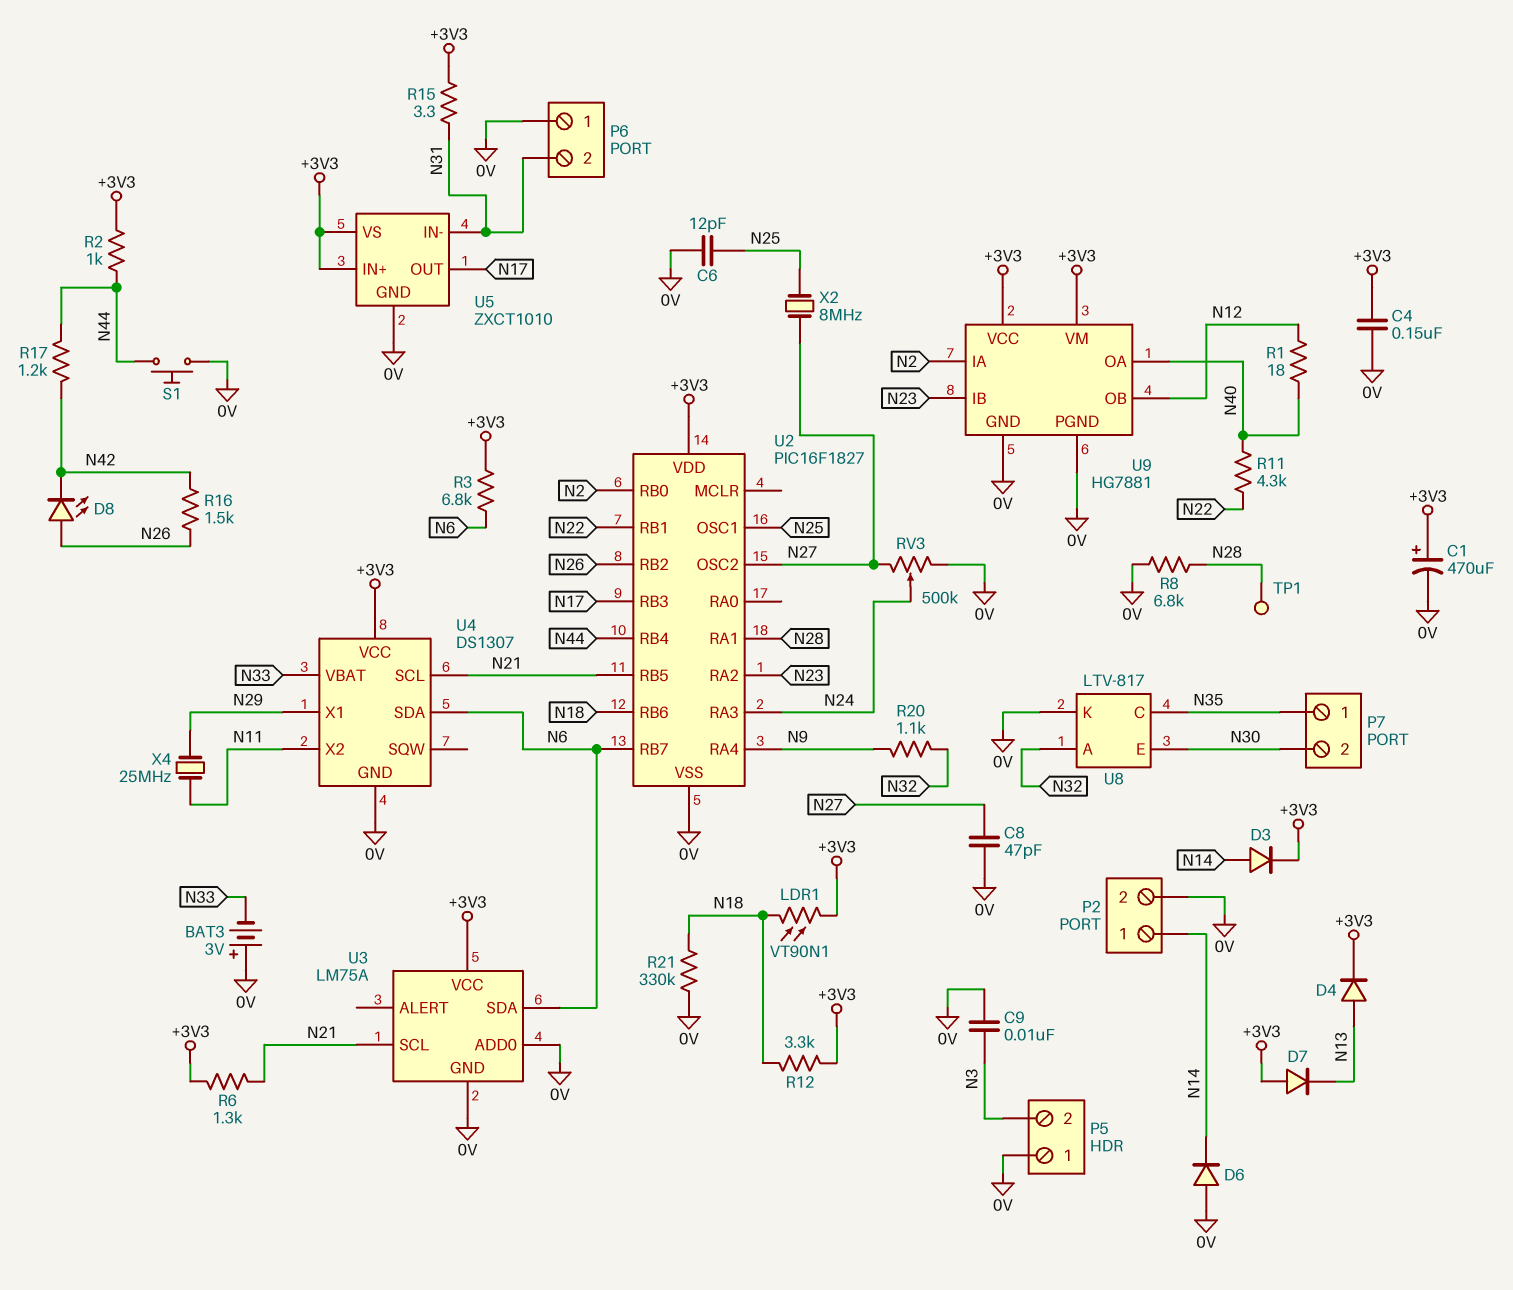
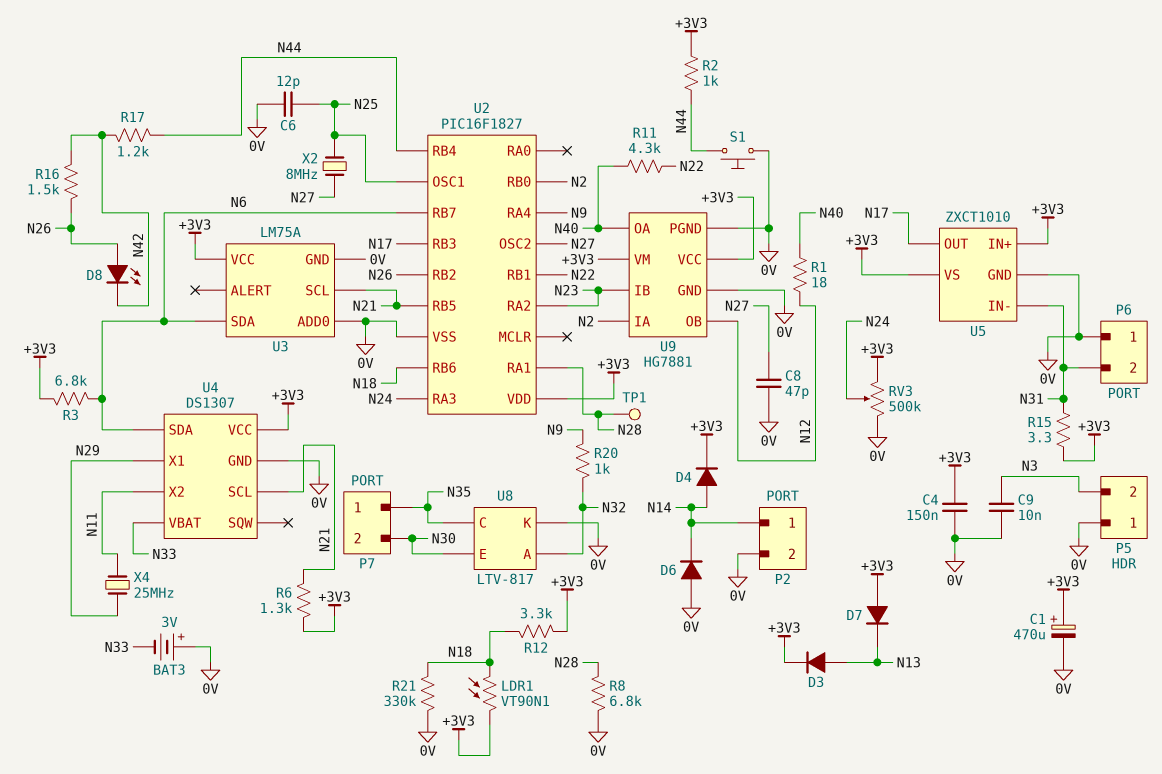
D3: diode (A N14, K +3V3) -> diode (A N13, K +3V3)
D4: diode (A N13, K +3V3) -> diode (A N14, K +3V3)
R20: 1.1k (N9, N32) -> 1k (N9, N32)
RV3: 500k (0V, N27, wiper N24) -> 500k (+3V3, 0V, wiper N24)

